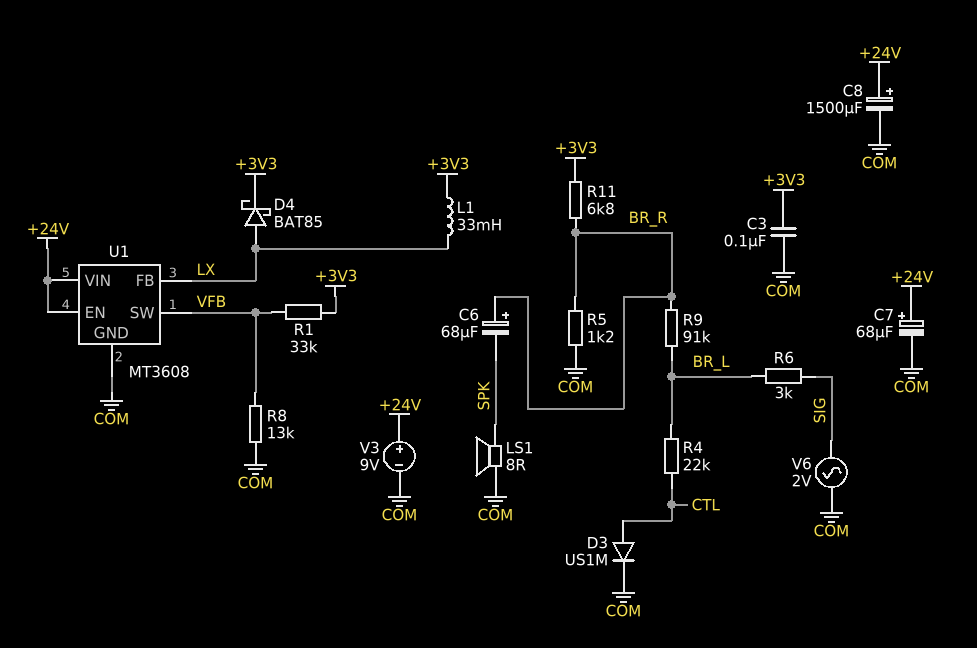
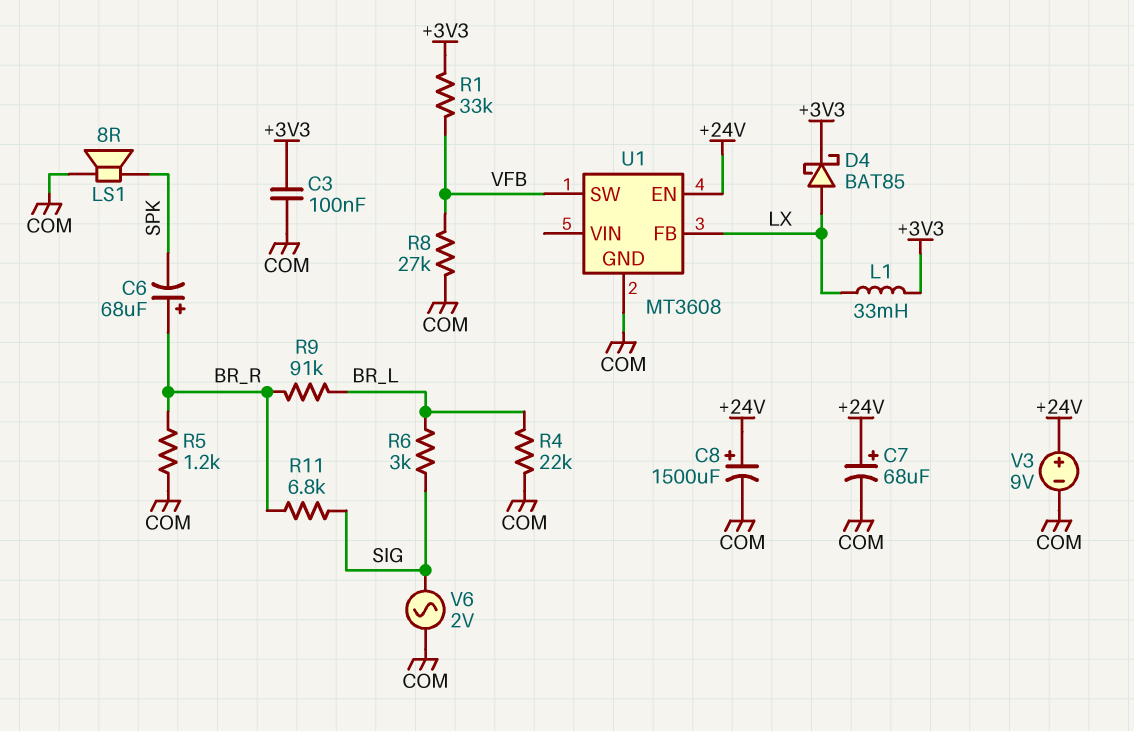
D3: diode US1M (A CTL, K COM) -> none
R4: 22k (BR_L, CTL) -> 22k (BR_L, COM)
R8: 13k (COM, VFB) -> 27k (COM, VFB)
R11: 6.8k (+3V3, BR_R) -> 6.8k (BR_R, SIG)
U1 pin VIN: +24V -> none

